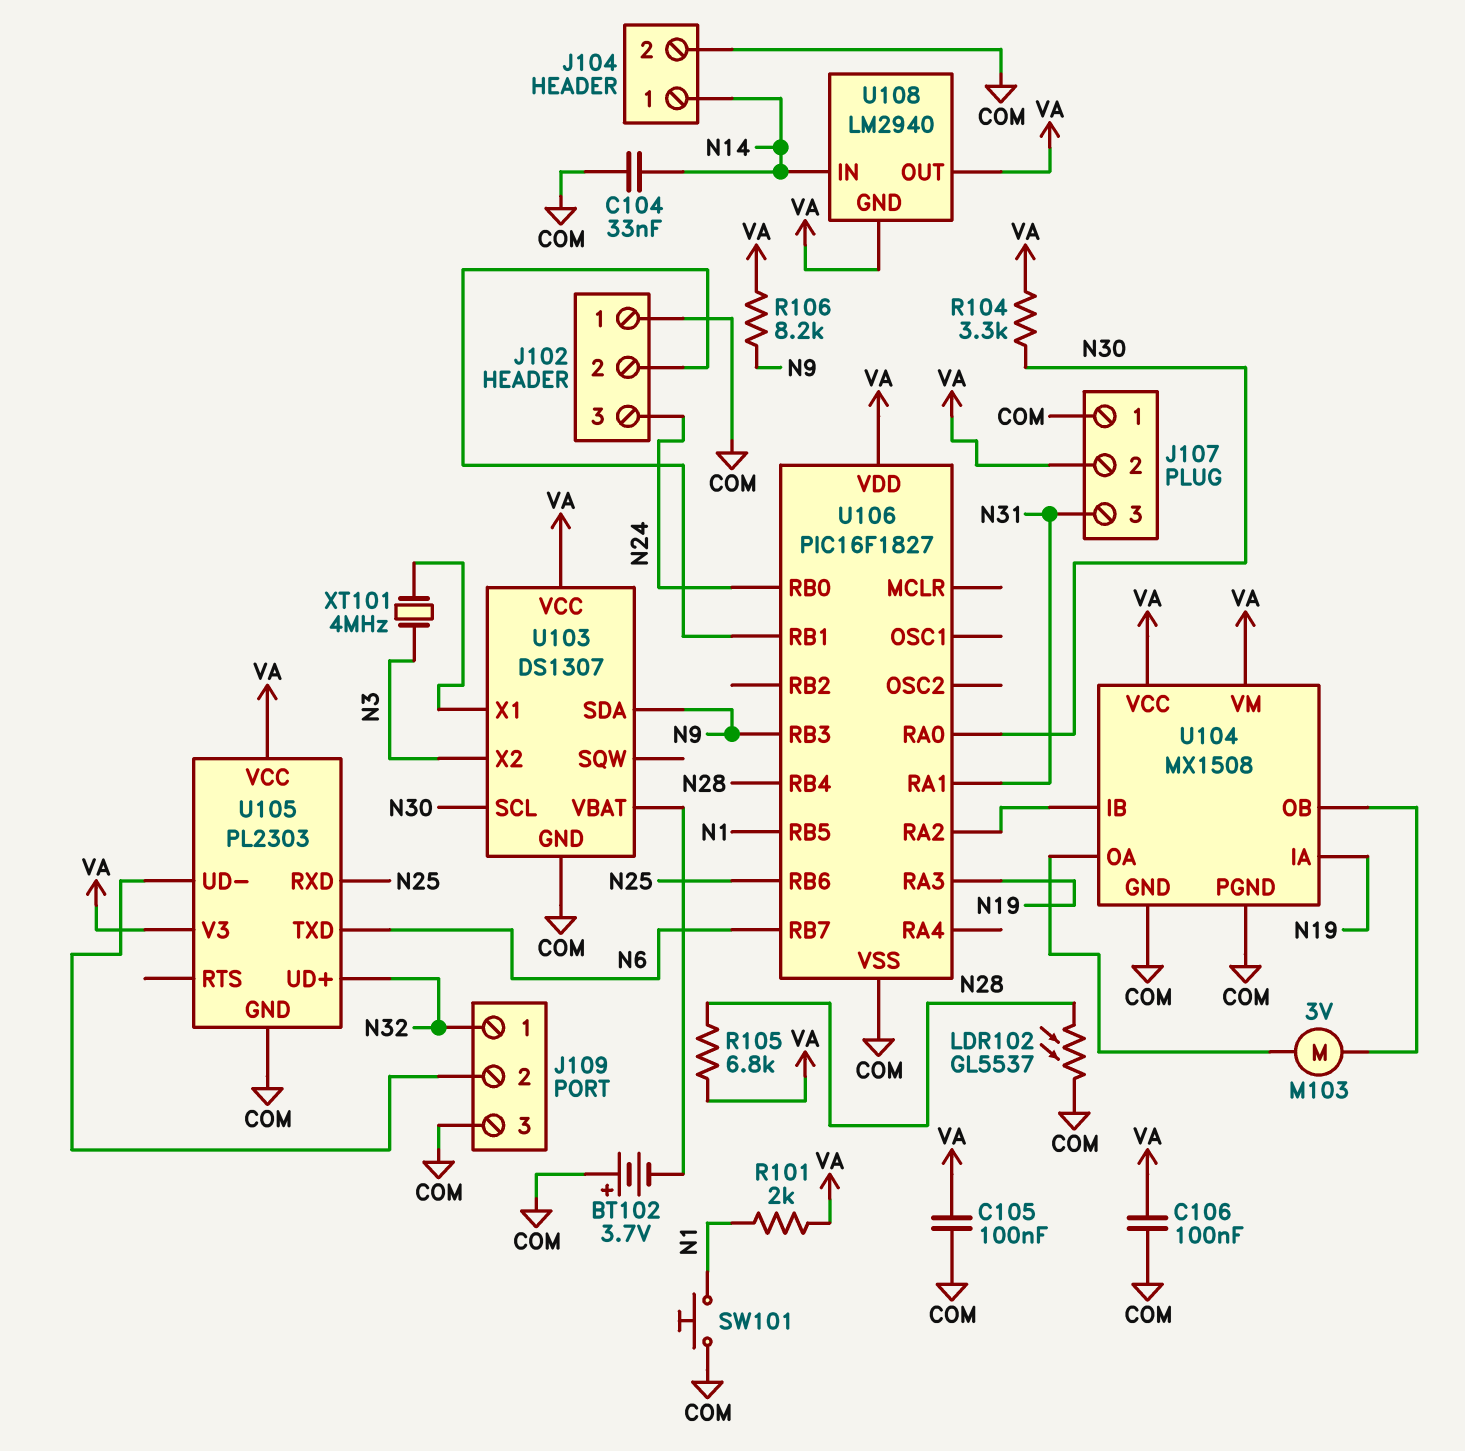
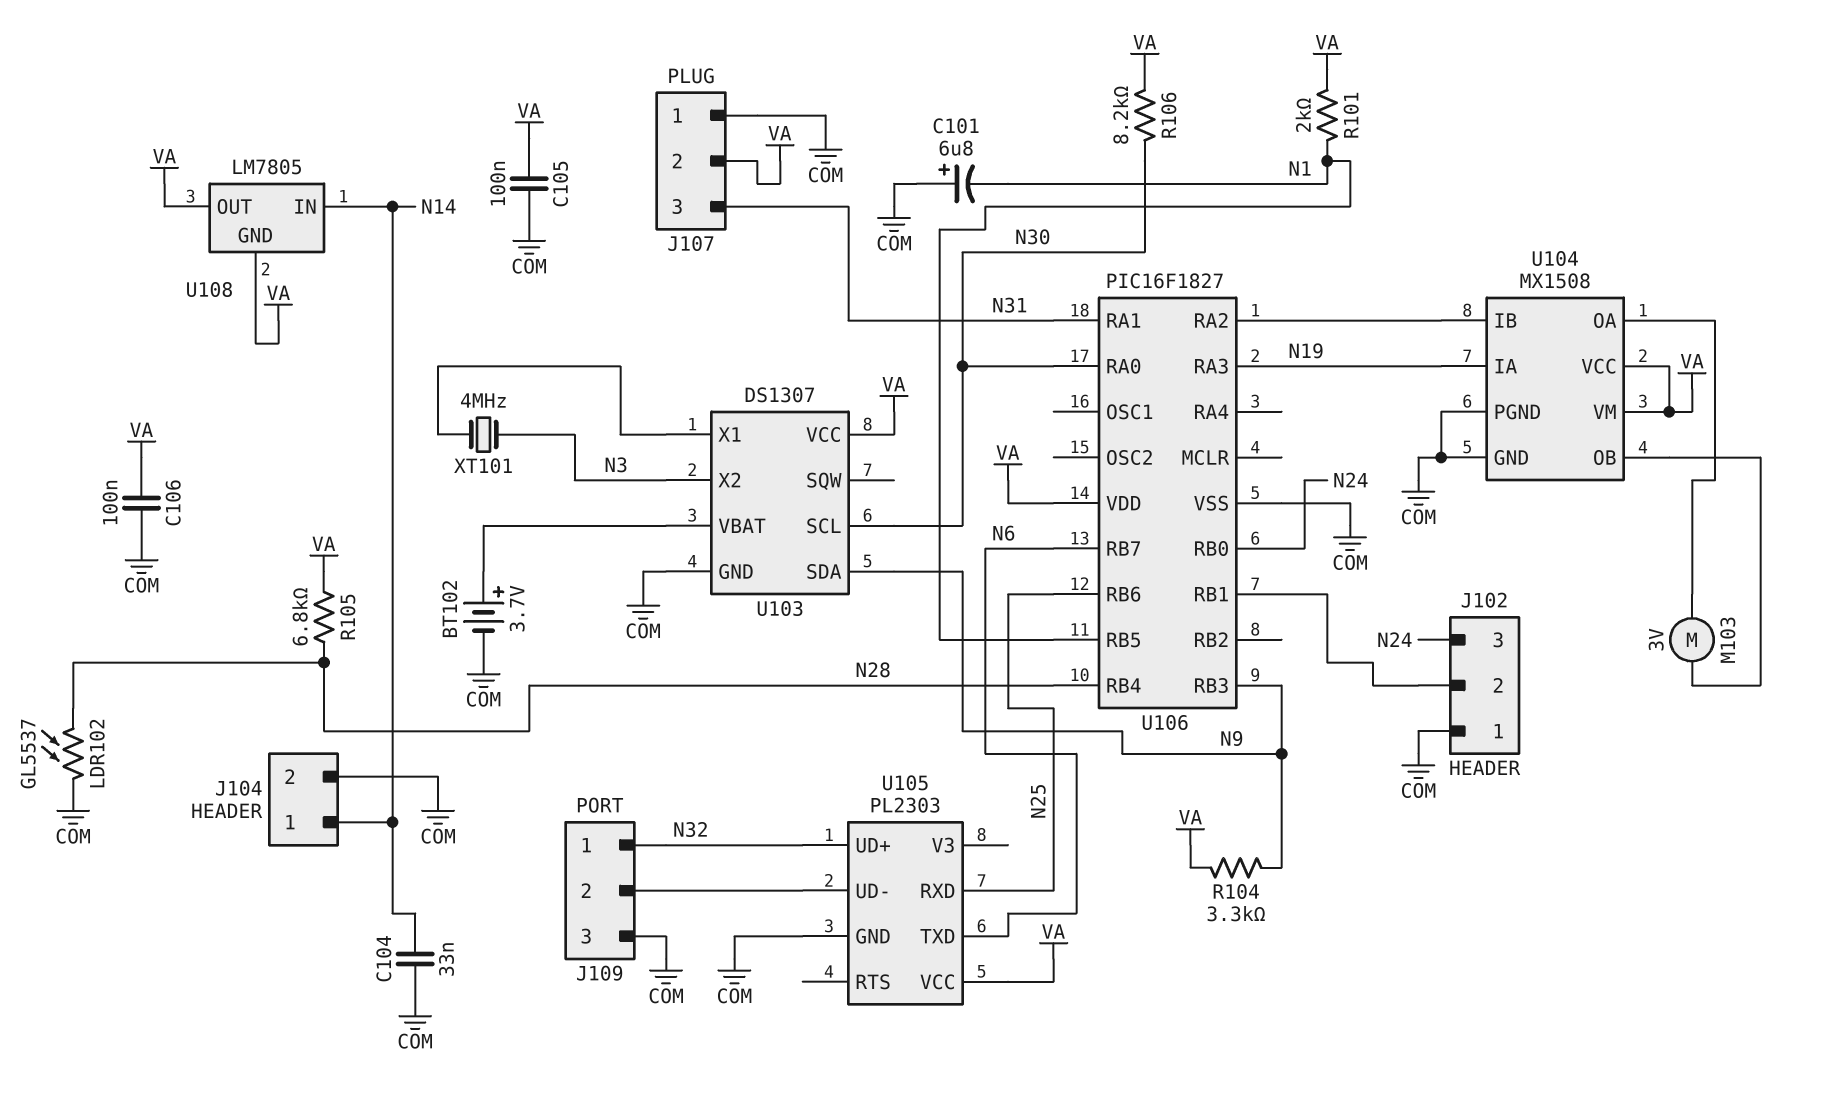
BT102: 3.7V (plus COM, minus U103/VBAT) -> 3.7V (plus U103/VBAT, minus COM)
C101: none -> 6.8uF (plus COM, minus N1)
R104: 3.3k (N30, VA) -> 3.3k (N9, VA)
R106: 8.2k (N9, VA) -> 8.2k (N30, VA)
SW101: button (COM, N1) -> none
U105 pin V3: VA -> none
U108: LM2940 -> LM7805

